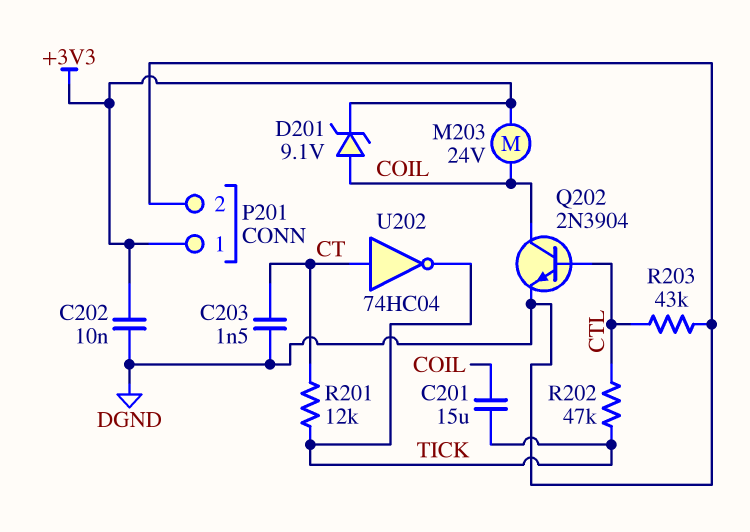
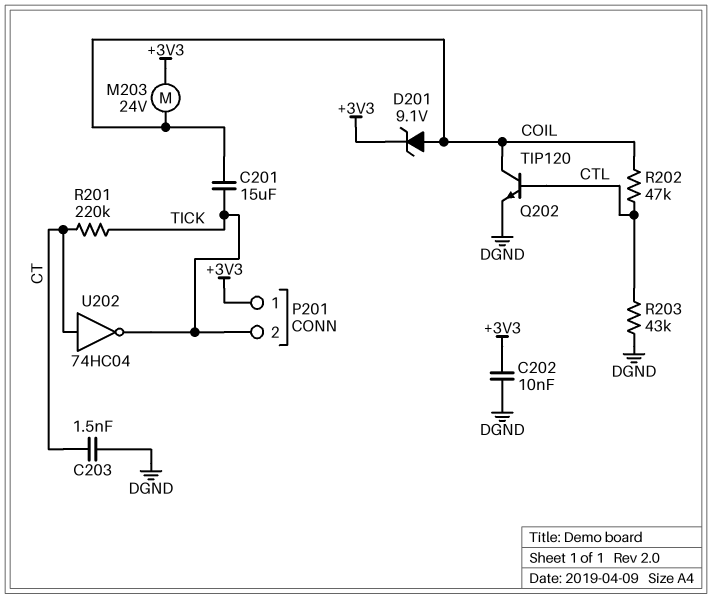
P201 pin 2: DGND -> TICK
Q202: NPN 2N3904 (B CTL, C COIL, E DGND) -> NPN TIP120 (B CTL, C COIL, E DGND)
R201: 12k (CT, TICK) -> 220k (CT, TICK)
R202: 47k (CTL, TICK) -> 47k (COIL, CTL)

